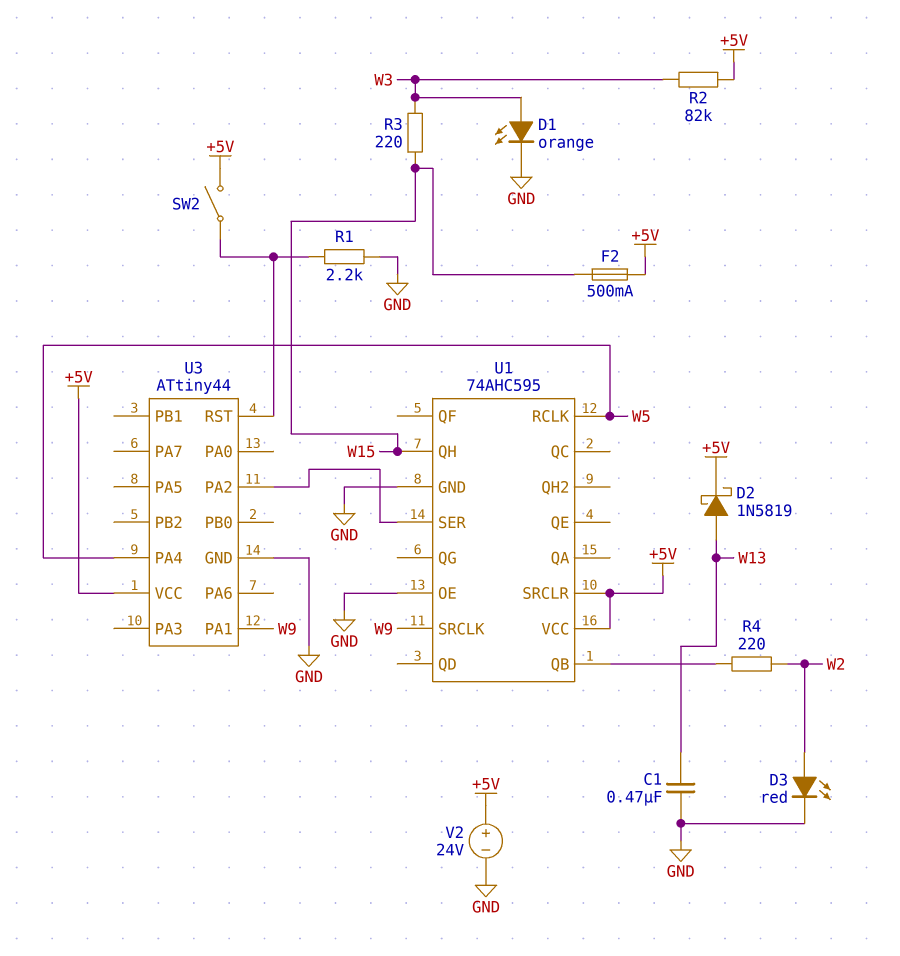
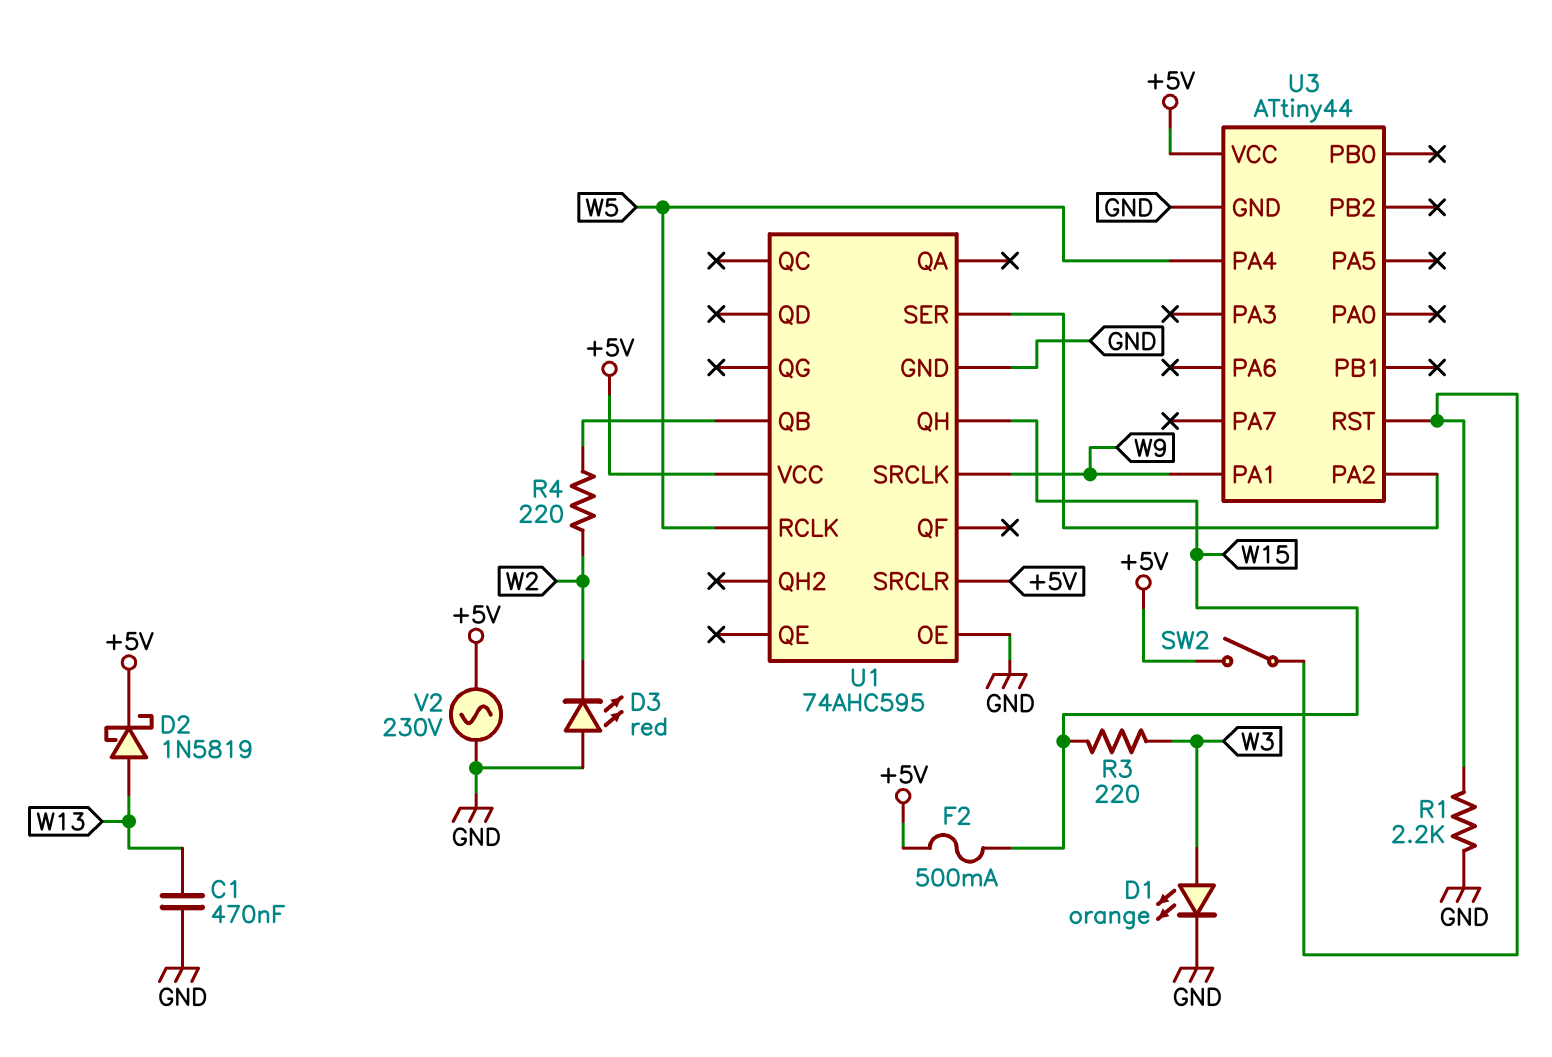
D3: LED red (A W2, K GND) -> LED red (A GND, K W2)
R2: 82k (+5V, W3) -> none
V2: 24V (plus +5V, minus GND) -> AC 230V (+5V, GND)

